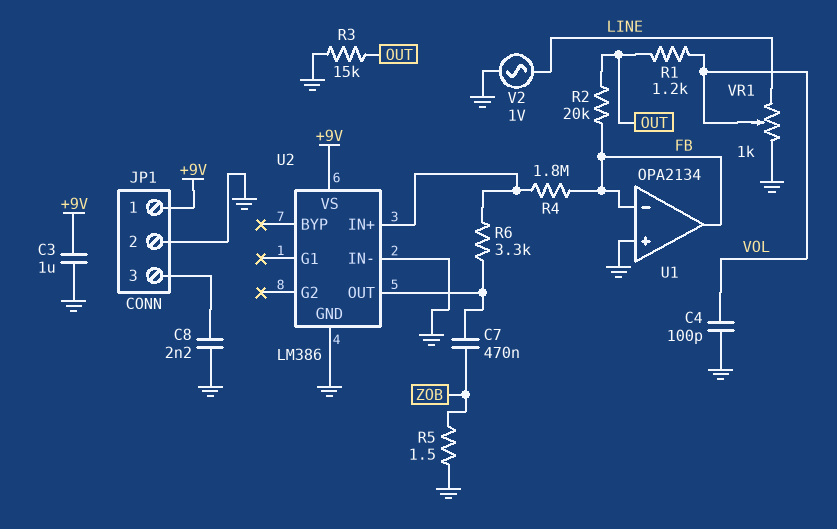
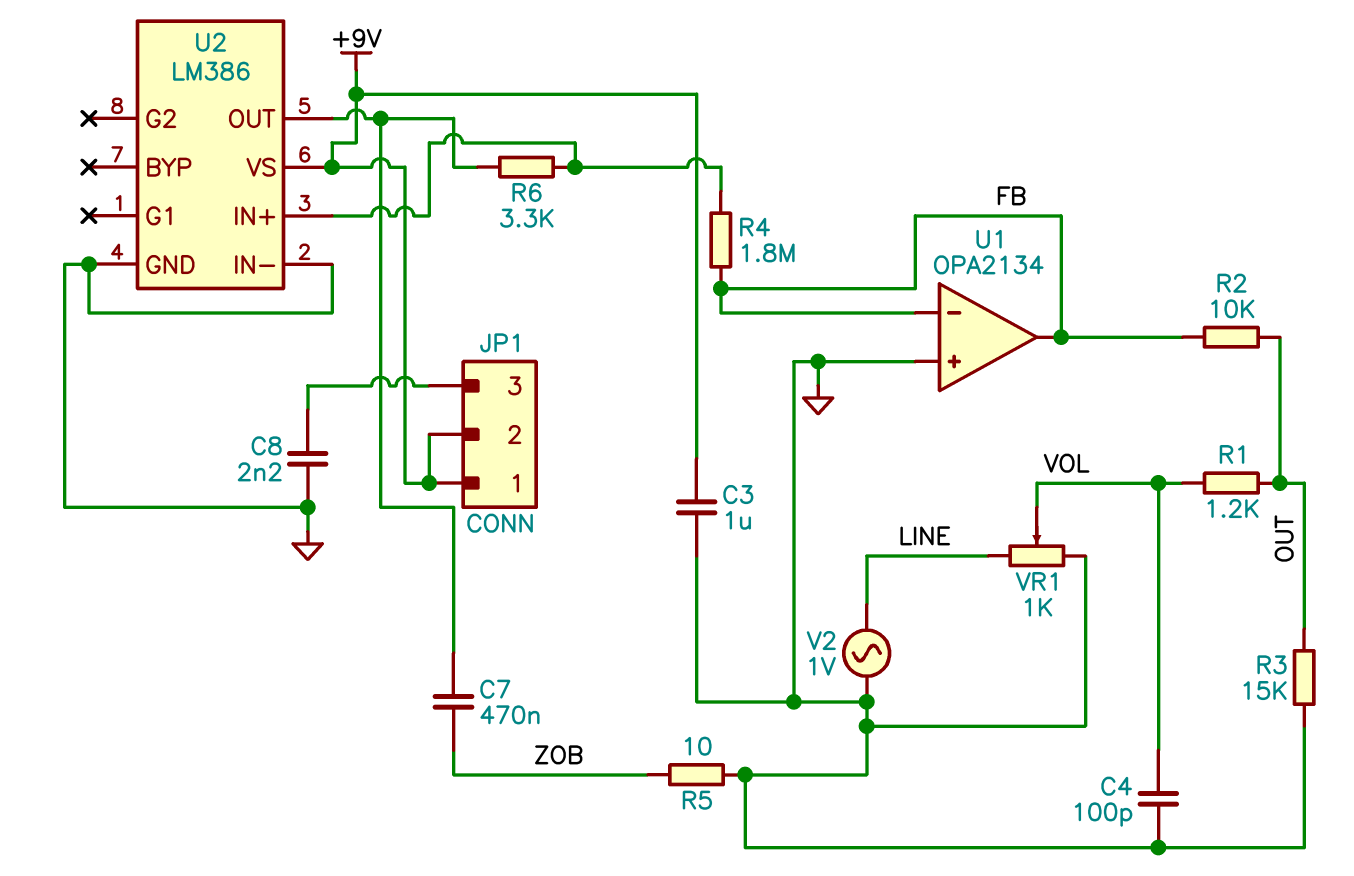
JP1 pin 2: GND -> +9V
R2: 20k (FB, OUT) -> 10k (FB, OUT)
R5: 1.5 (GND, ZOB) -> 10 (GND, ZOB)

